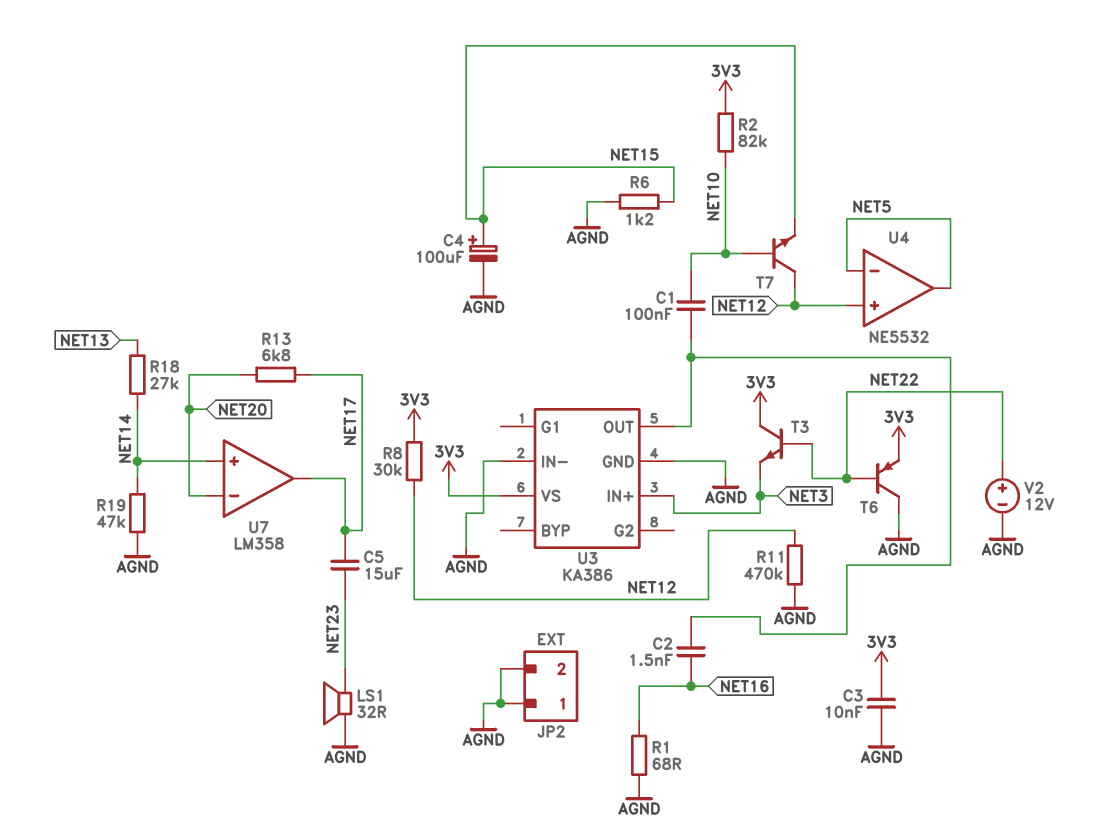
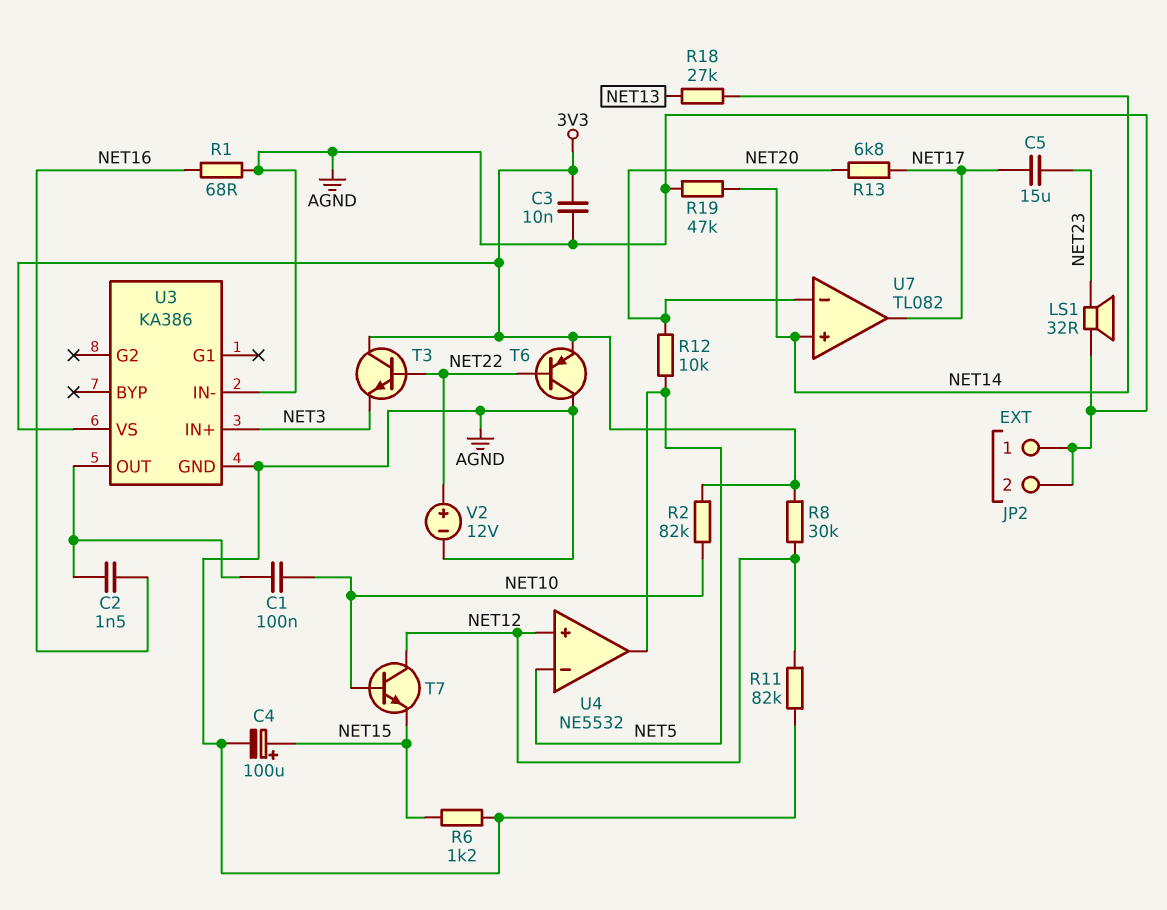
R11: 470k (AGND, NET12) -> 82k (AGND, NET12)
R12: none -> 10k (NET5, NET20)
U7: LM358 -> TL082

